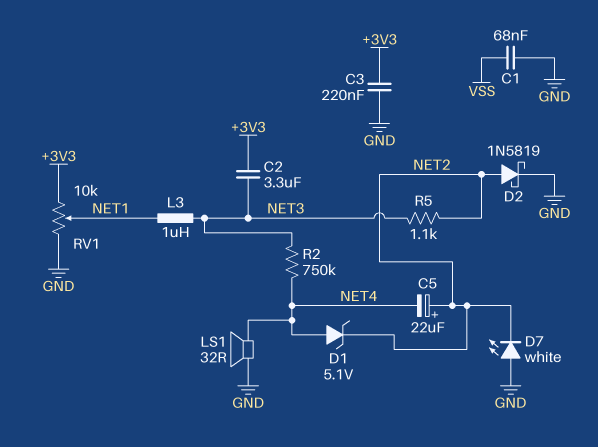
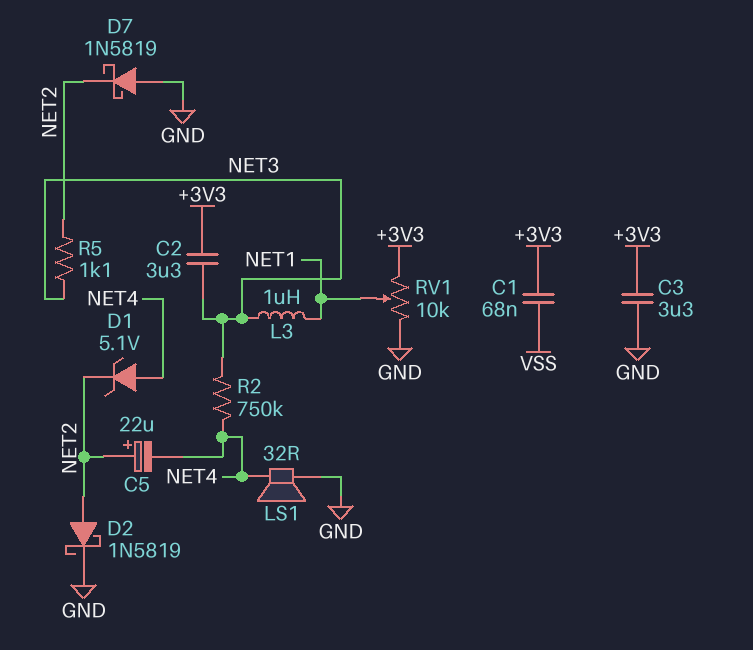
C1: 68nF (GND, VSS) -> 68nF (+3V3, VSS)
C3: 220nF (+3V3, GND) -> 3.3uF (+3V3, GND)
D7: LED white (A GND, K NET2) -> schottky 1N5819 (A GND, K NET2)

